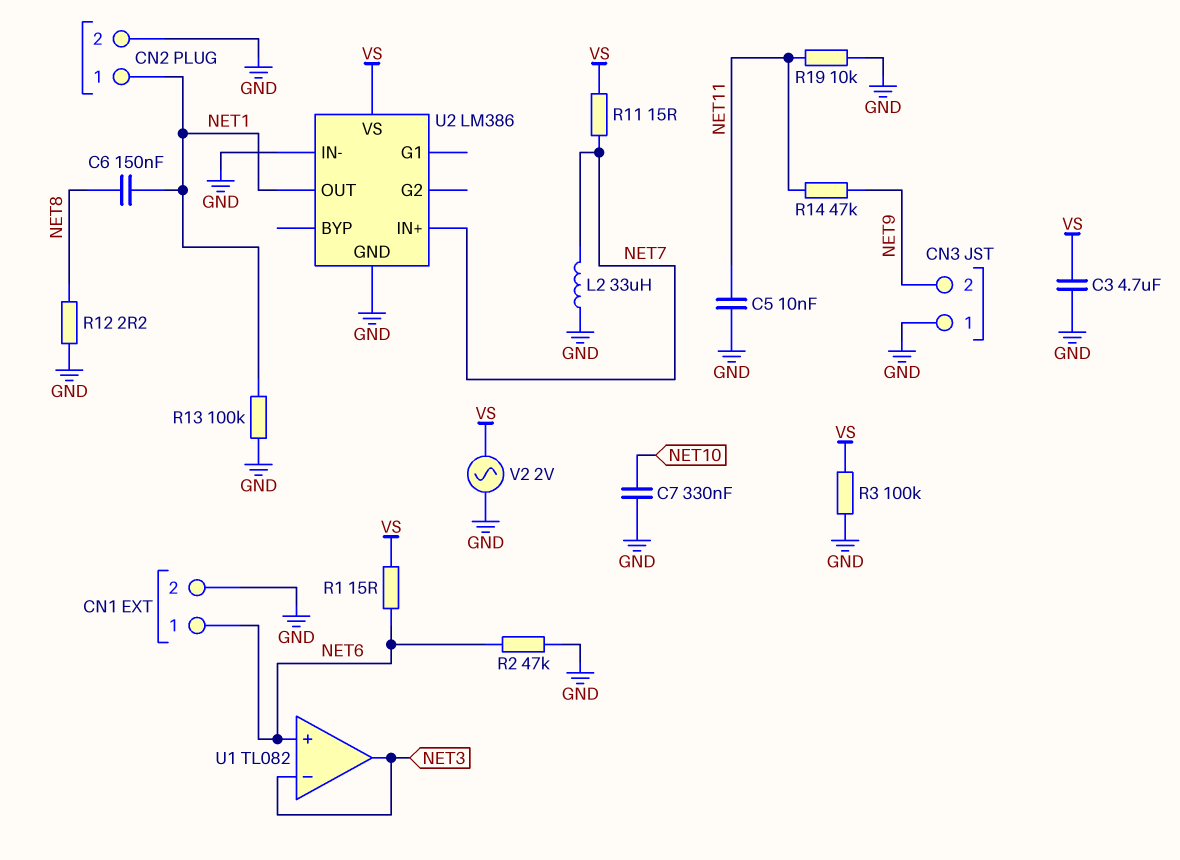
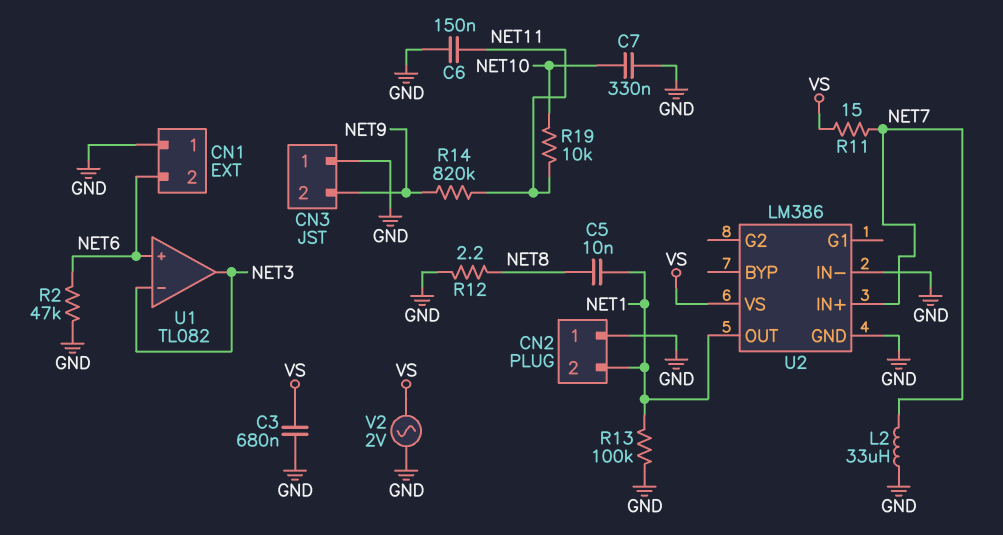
C3: 4.7uF (GND, VS) -> 680nF (GND, VS)
C5: 10nF (GND, NET11) -> 10nF (NET1, NET8)
C6: 150nF (NET1, NET8) -> 150nF (GND, NET11)
CN1 pin 1: NET6 -> GND
CN1 pin 2: GND -> NET6
CN2 pin 1: NET1 -> GND
CN2 pin 2: GND -> NET1
R1: 15 (NET6, VS) -> none
R3: 100k (GND, VS) -> none
R14: 47k (NET9, NET11) -> 820k (NET9, NET11)
R19: 10k (GND, NET11) -> 10k (NET10, NET11)

